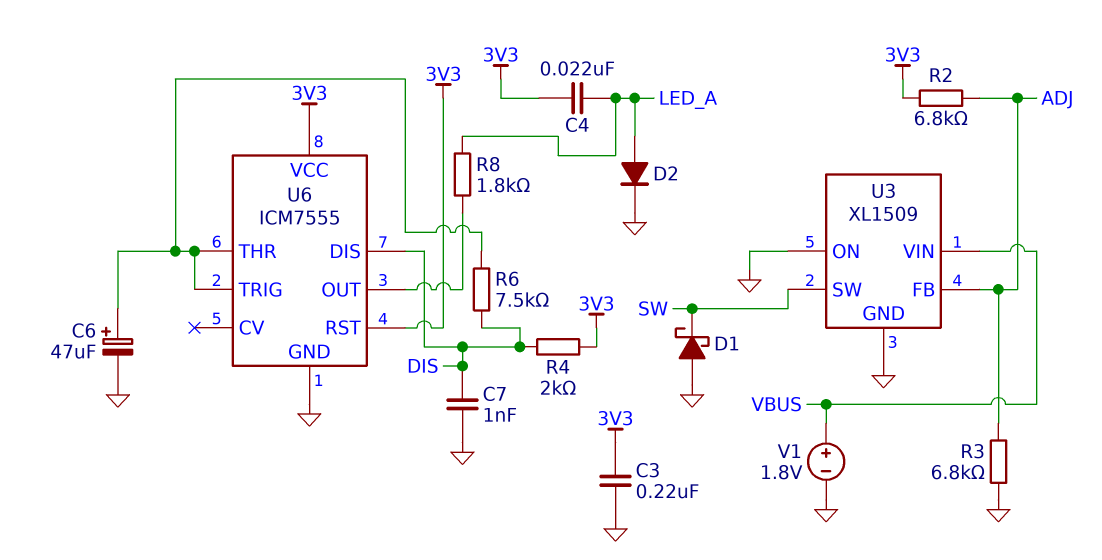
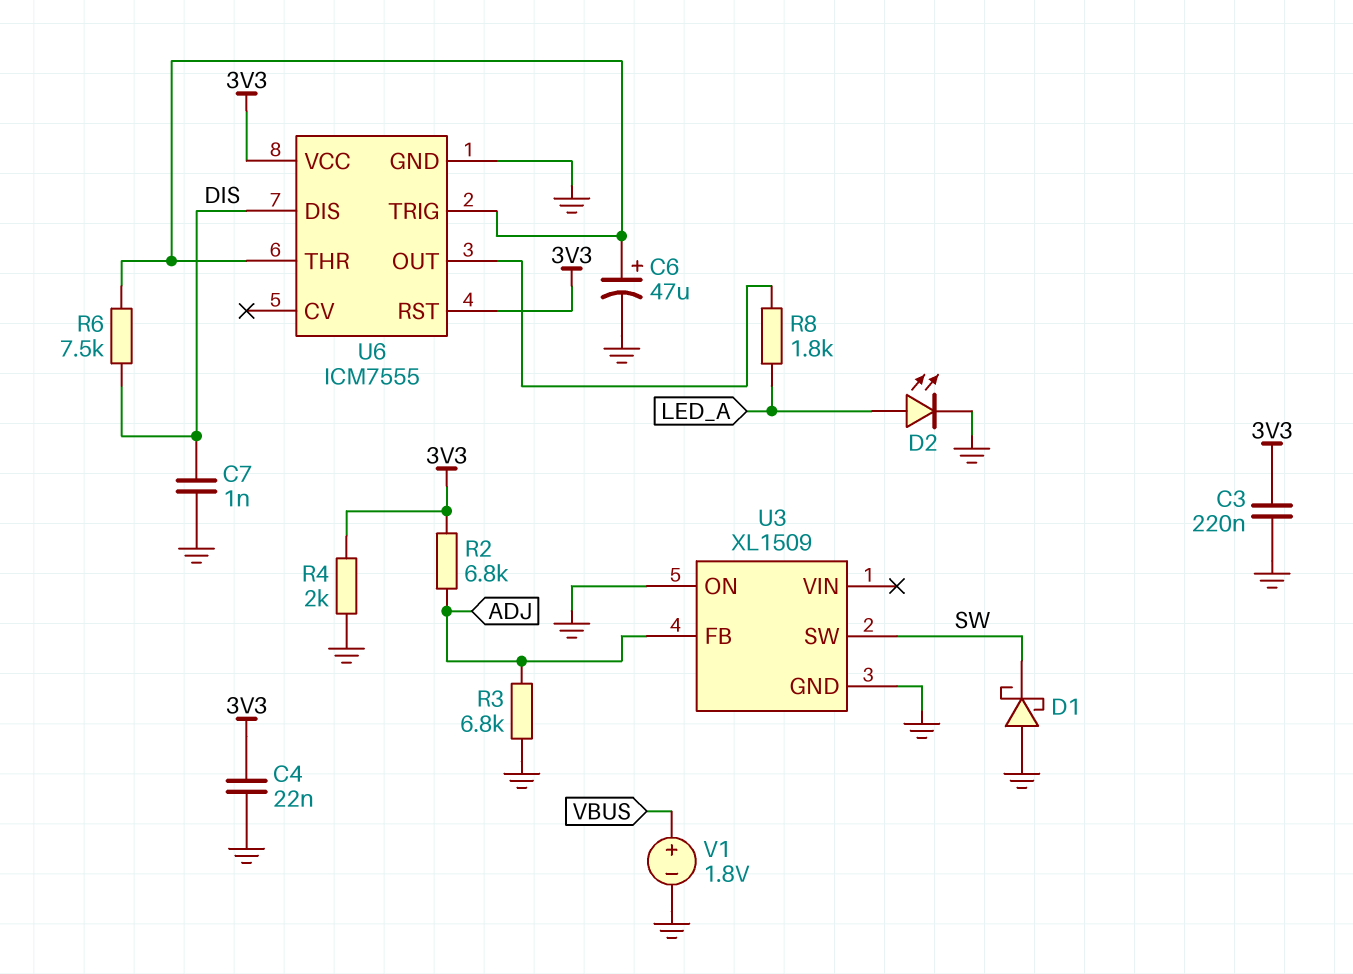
C4: 22nF (3V3, LED_A) -> 22nF (3V3, GND)
D2: diode (A LED_A, K GND) -> LED (A LED_A, K GND)
R4: 2k (3V3, DIS) -> 2k (3V3, GND)
U3 pin VIN: VBUS -> none

